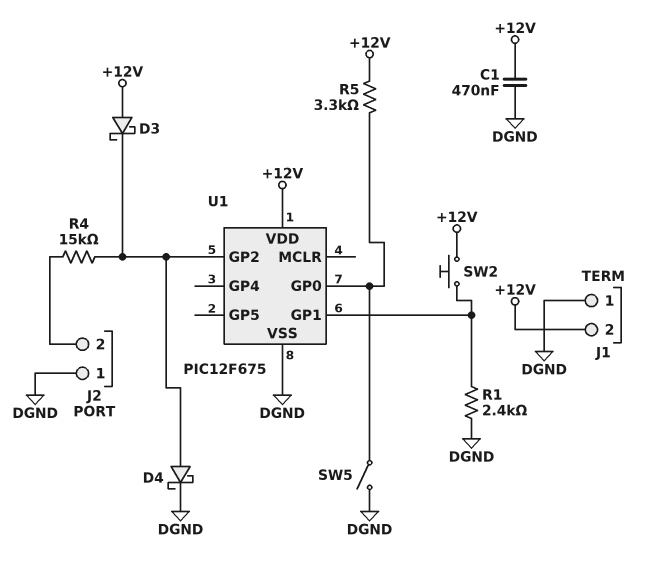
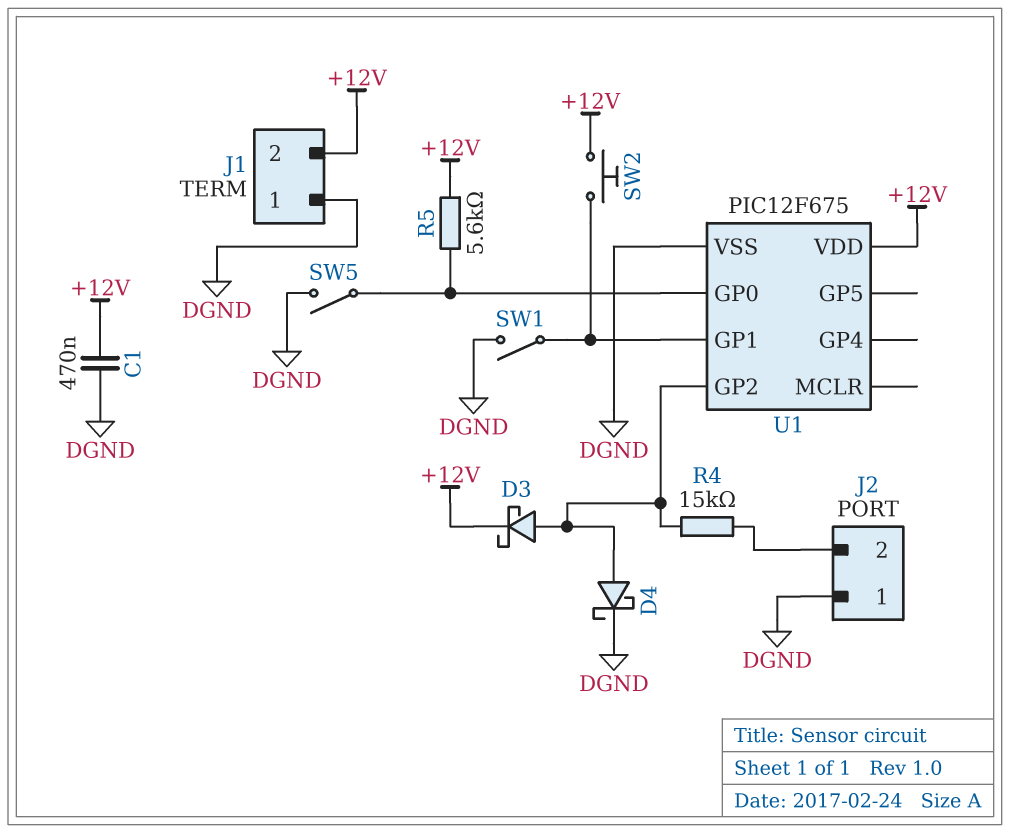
D3: schottky (A +12V, K U1/GP2) -> schottky (A U1/GP2, K +12V)
R1: 2.4k (DGND, U1/GP1) -> none
R5: 3.3k (+12V, U1/GP0) -> 5.6k (+12V, U1/GP0)
SW1: none -> switch (DGND, U1/GP1)

